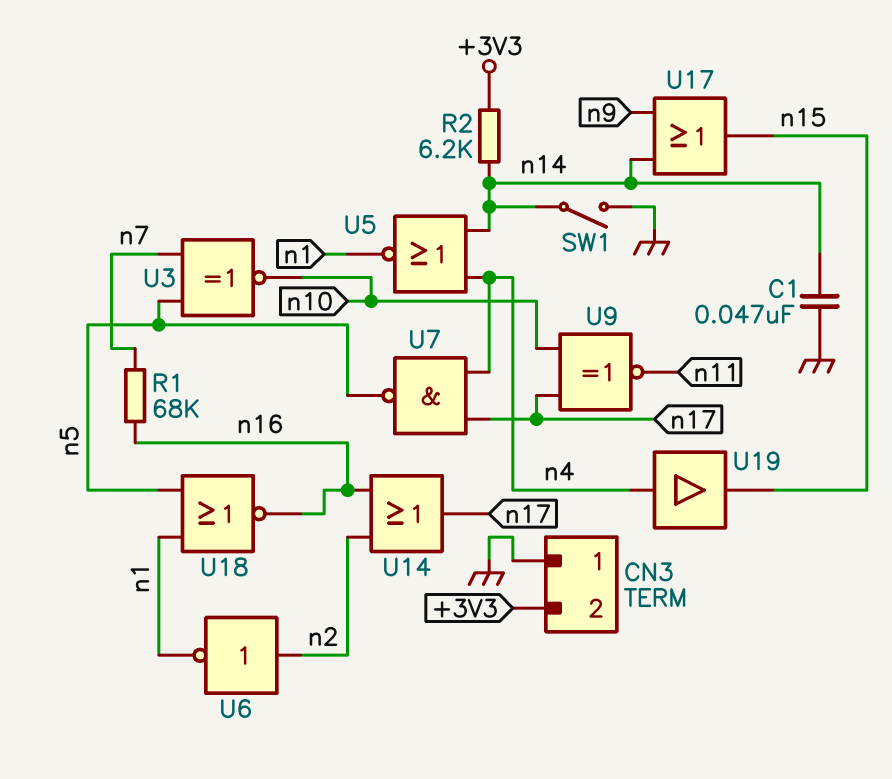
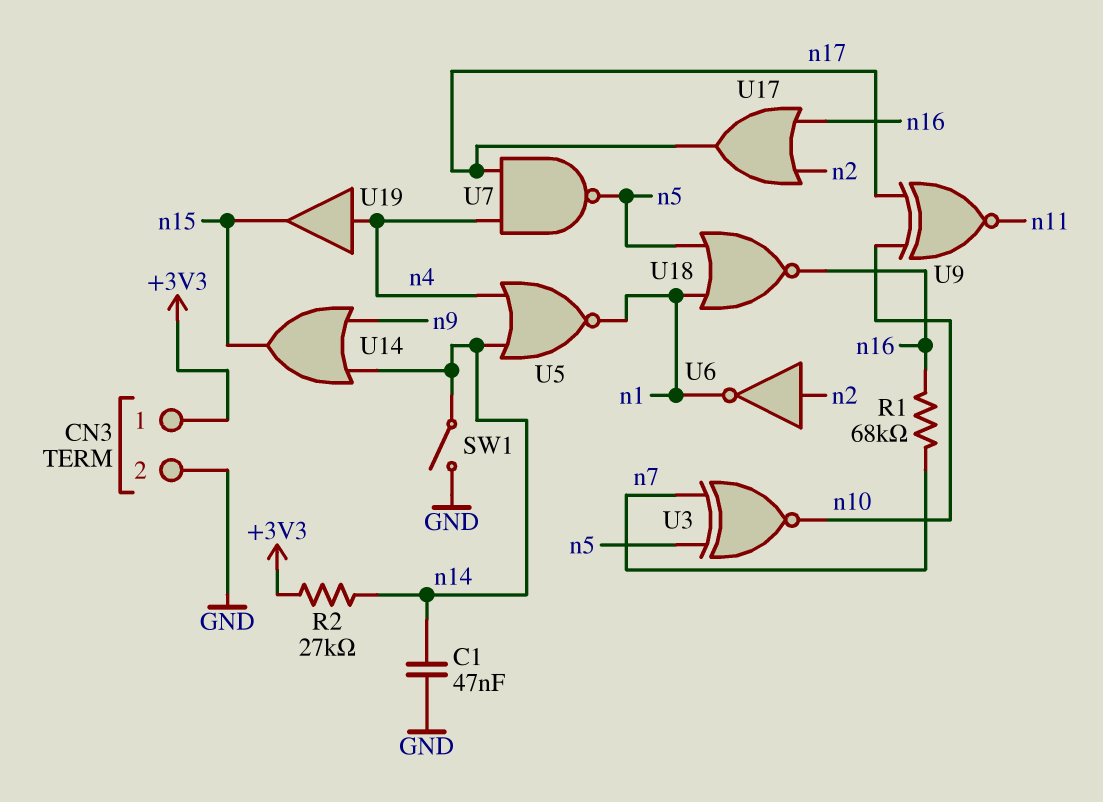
CN3 pin 1: GND -> +3V3
CN3 pin 2: +3V3 -> GND
R2: 6.2k (+3V3, n14) -> 27k (+3V3, n14)
U14: OR (in n2, in n16, out n17) -> OR (in n9, in n14, out n15)
U17: OR (in n9, in n14, out n15) -> OR (in n2, in n16, out n17)

